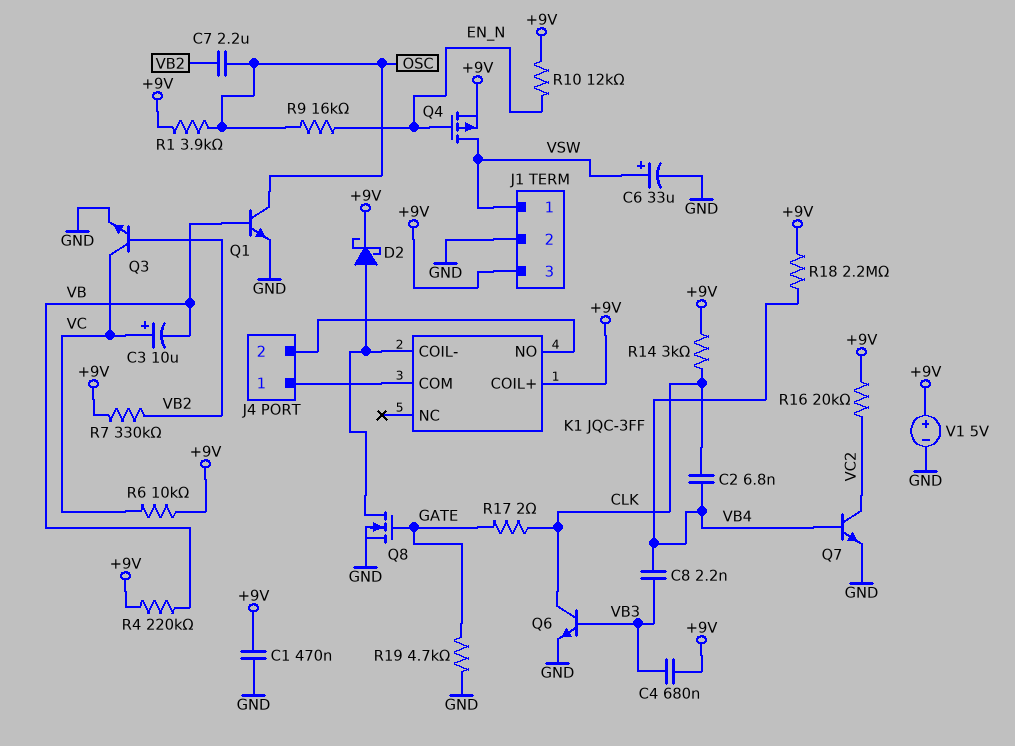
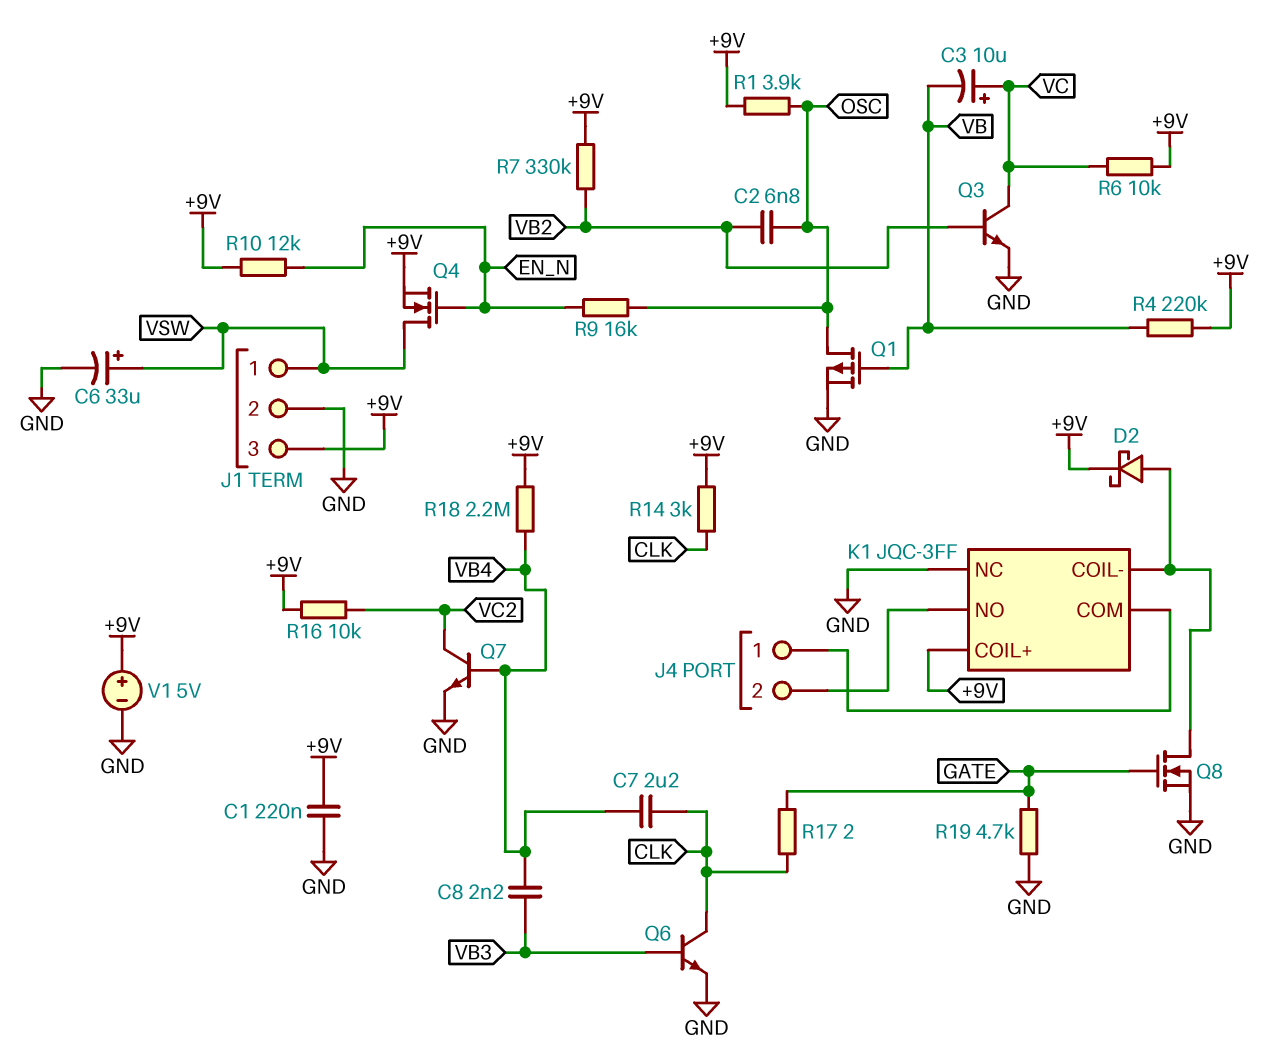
C1: 470nF (+9V, GND) -> 220nF (+9V, GND)
C2: 6.8nF (CLK, VB4) -> 6.8nF (OSC, VB2)
C4: 680nF (+9V, VB3) -> none
C7: 2.2uF (OSC, VB2) -> 2.2uF (CLK, VB4)
K1 pin NC: none -> GND
Q1: NPN (B VB, C OSC, E GND) -> PMOS (G VB, D OSC, S GND)
Q4: PMOS (G EN_N, D VSW, S +9V) -> NMOS (G EN_N, D VSW, S +9V)
R16: 20k (+9V, VC2) -> 10k (+9V, VC2)

